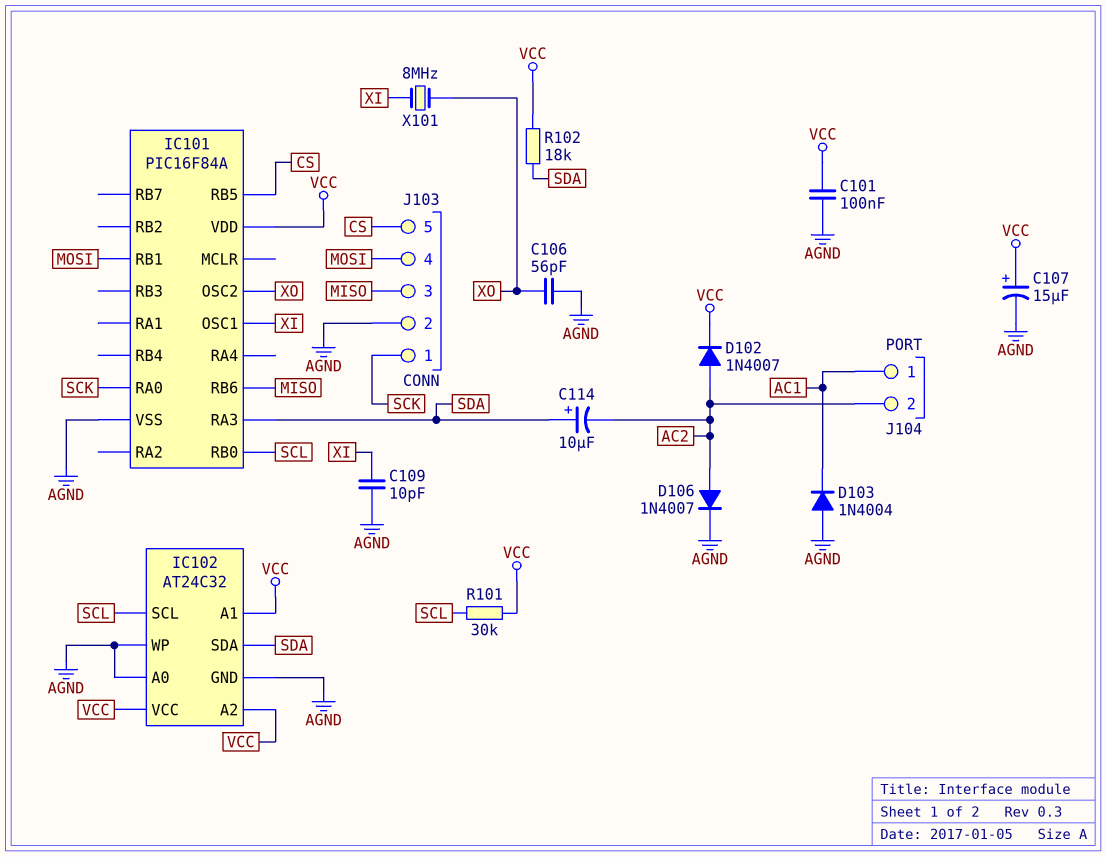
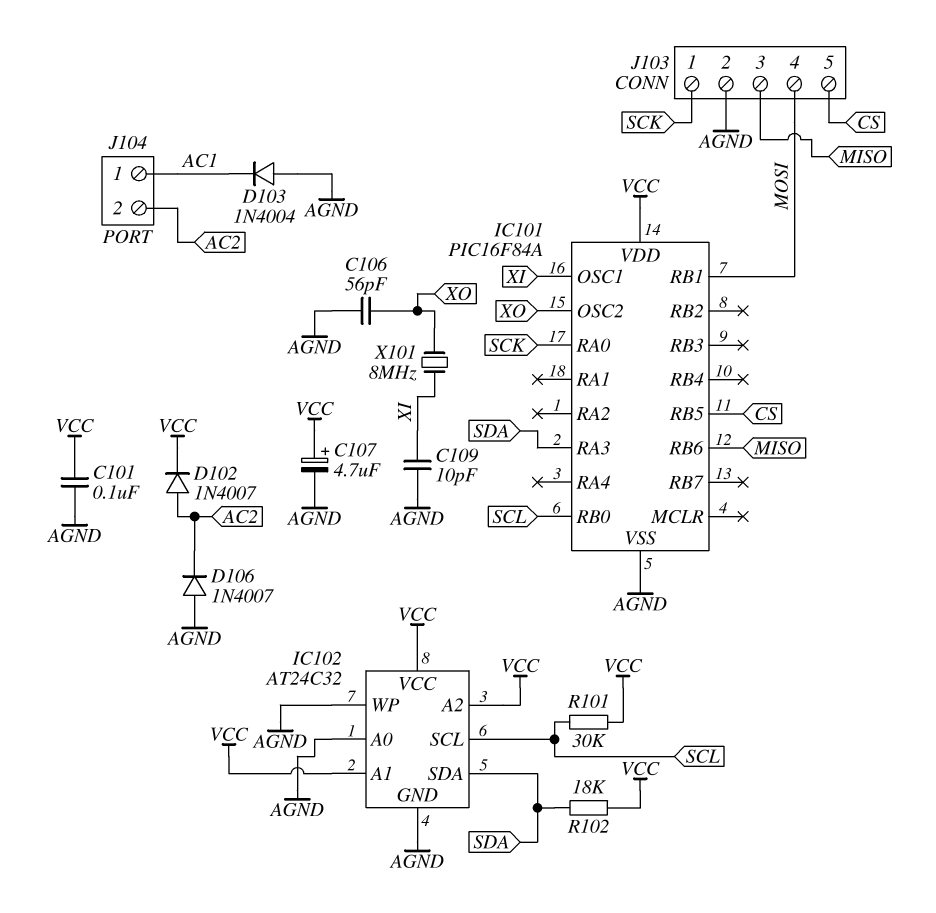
C107: 15uF (plus VCC, minus AGND) -> 4.7uF (plus VCC, minus AGND)
C114: 10uF (plus SDA, minus AC2) -> none
D106: diode 1N4007 (A AC2, K AGND) -> diode 1N4007 (A AGND, K AC2)

